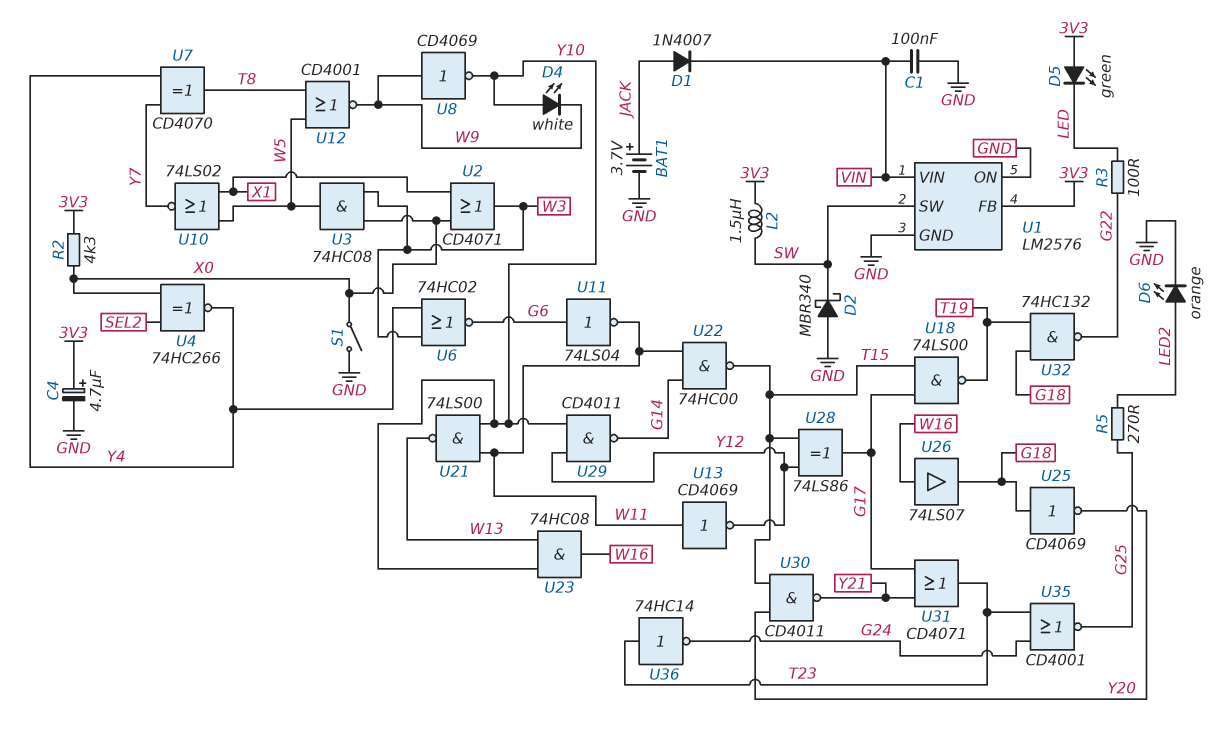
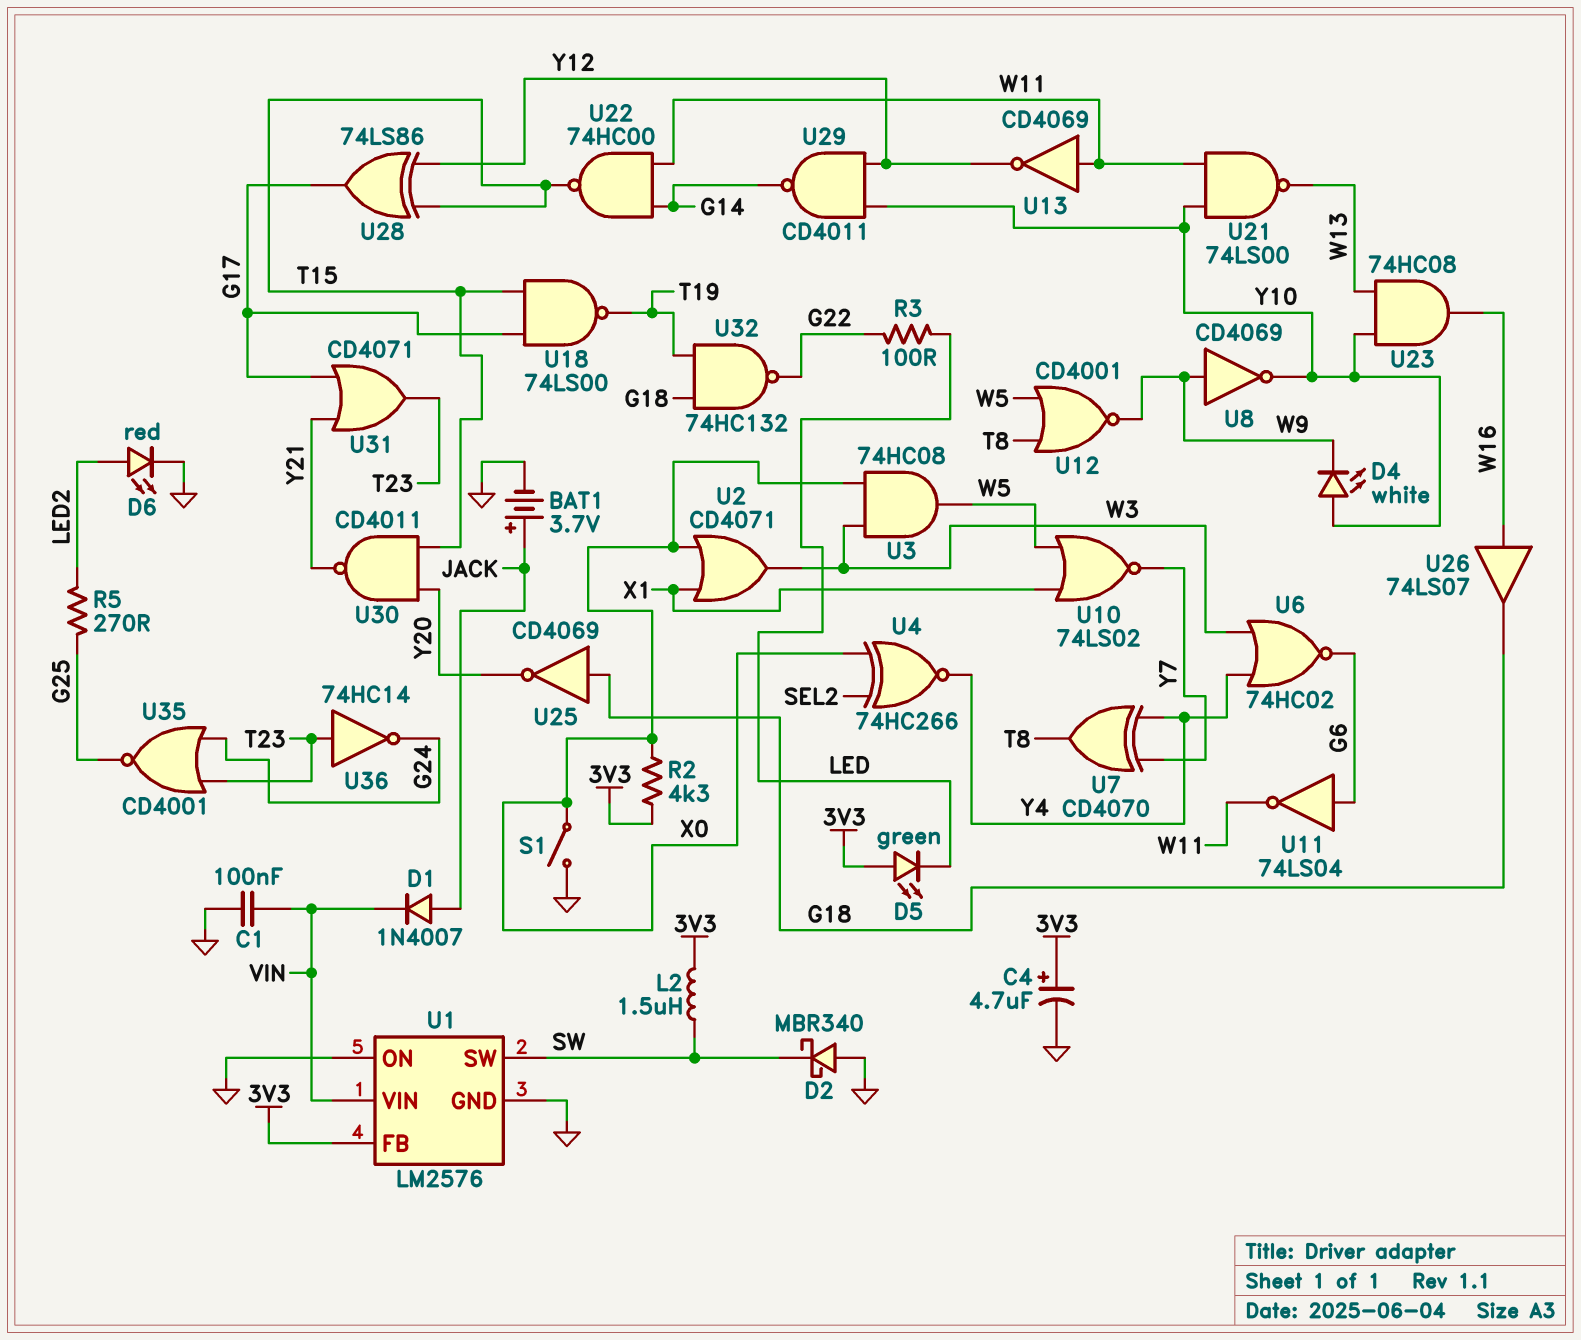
D6: LED orange (A LED2, K GND) -> LED red (A LED2, K GND)

